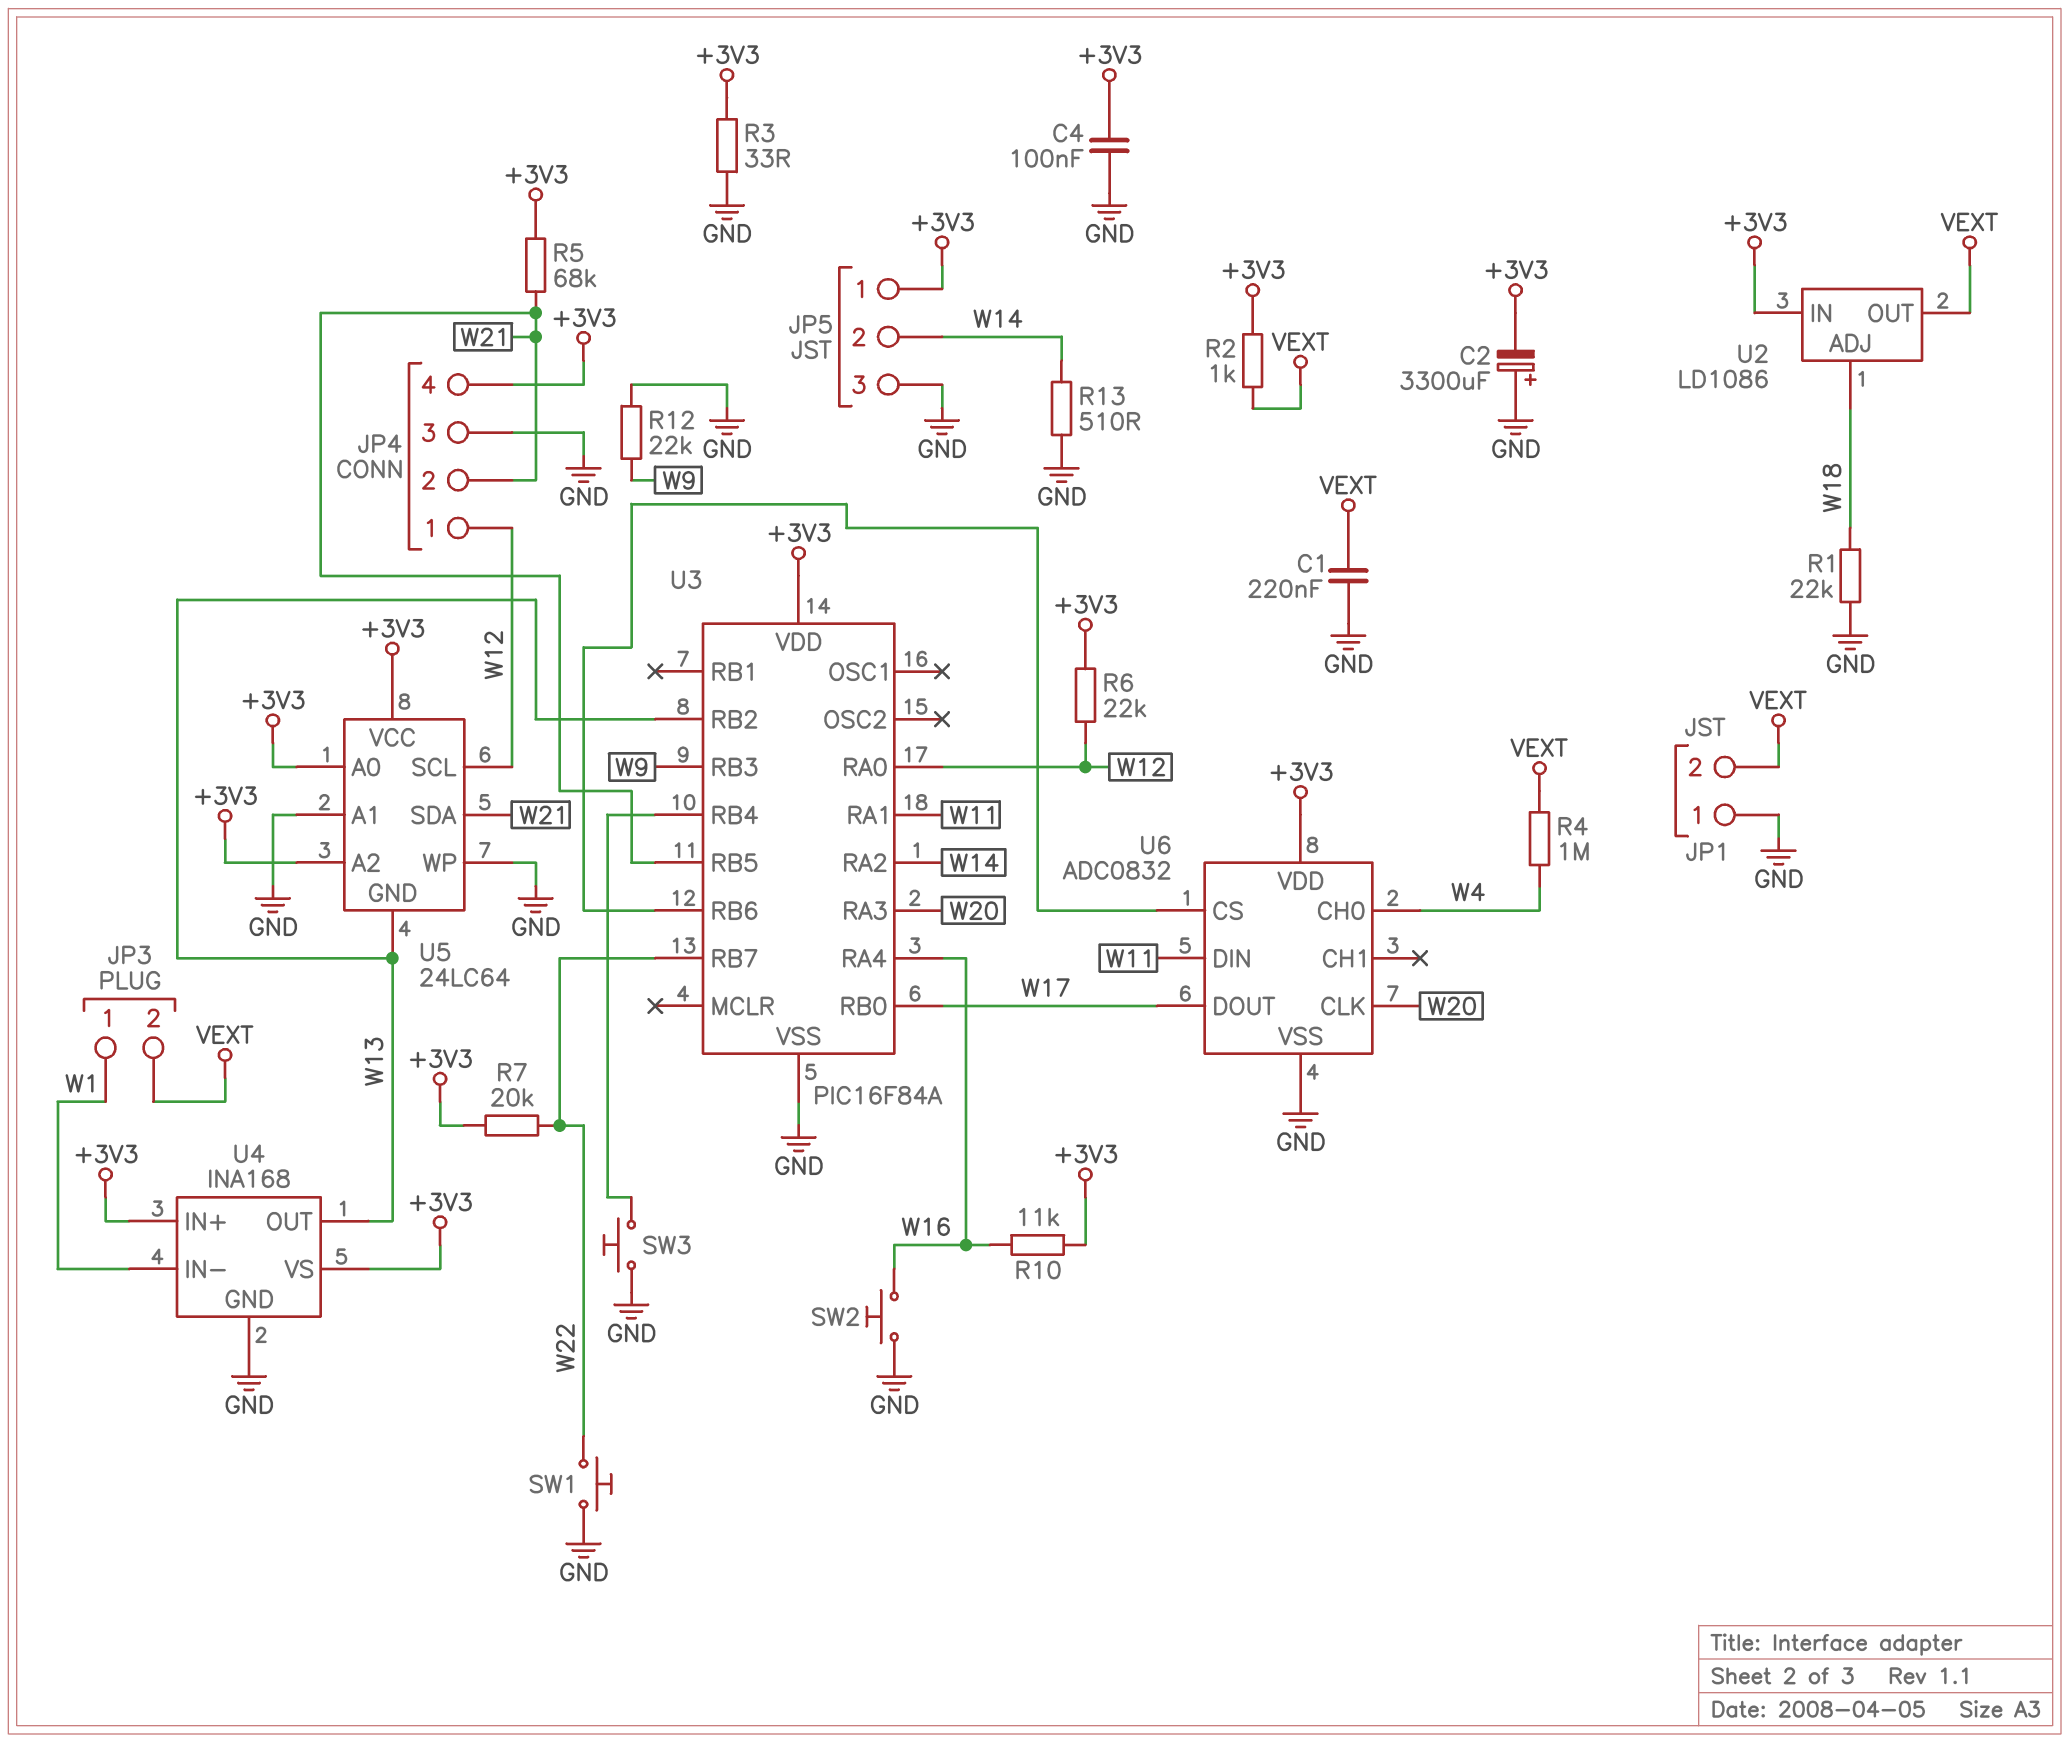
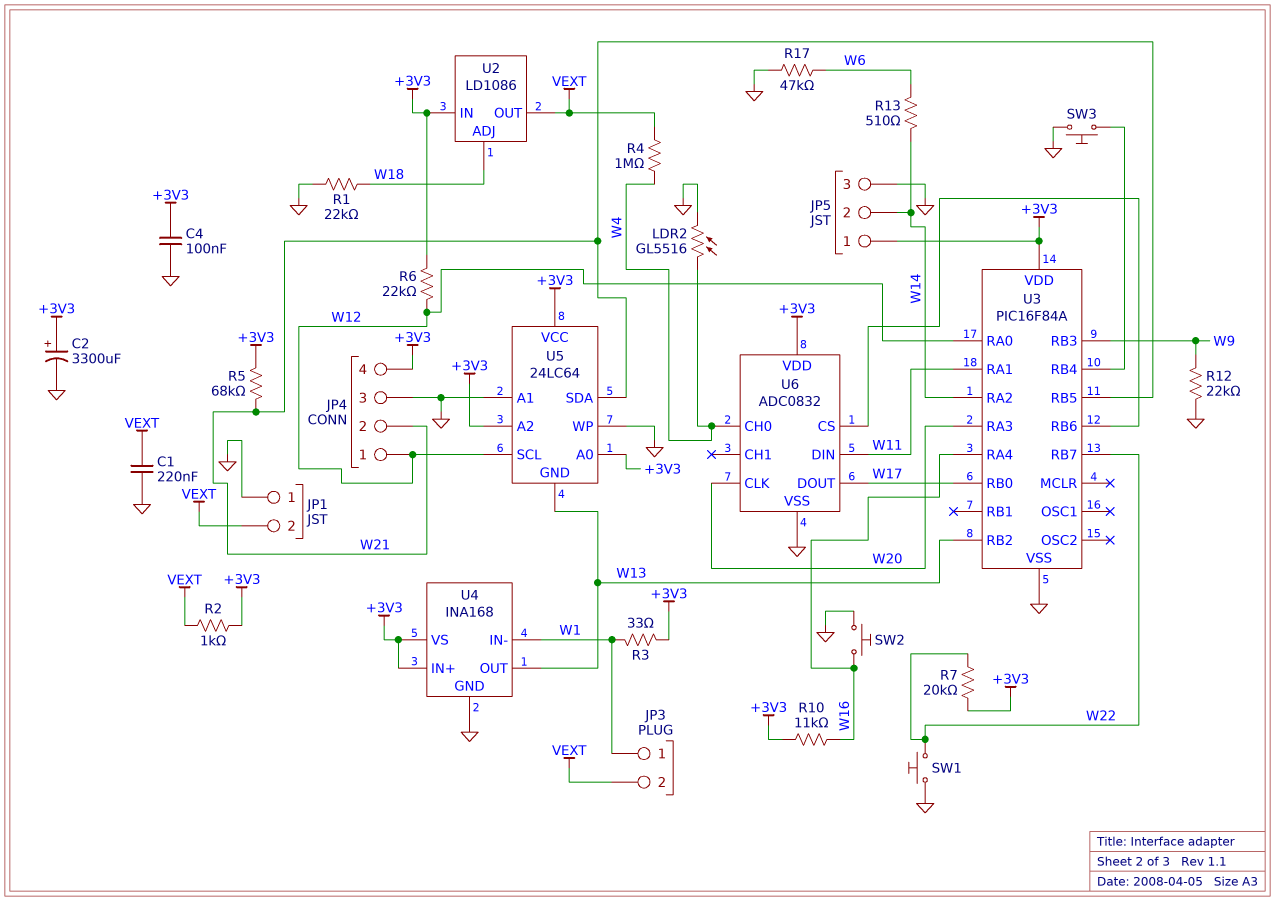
C2: 3300uF (plus GND, minus +3V3) -> 3300uF (plus +3V3, minus GND)
LDR2: none -> GL5516 (GND, W4)
R3: 33 (+3V3, GND) -> 33 (+3V3, W1)
R13: 510 (GND, W14) -> 510 (W6, W14)
R17: none -> 47k (GND, W6)

